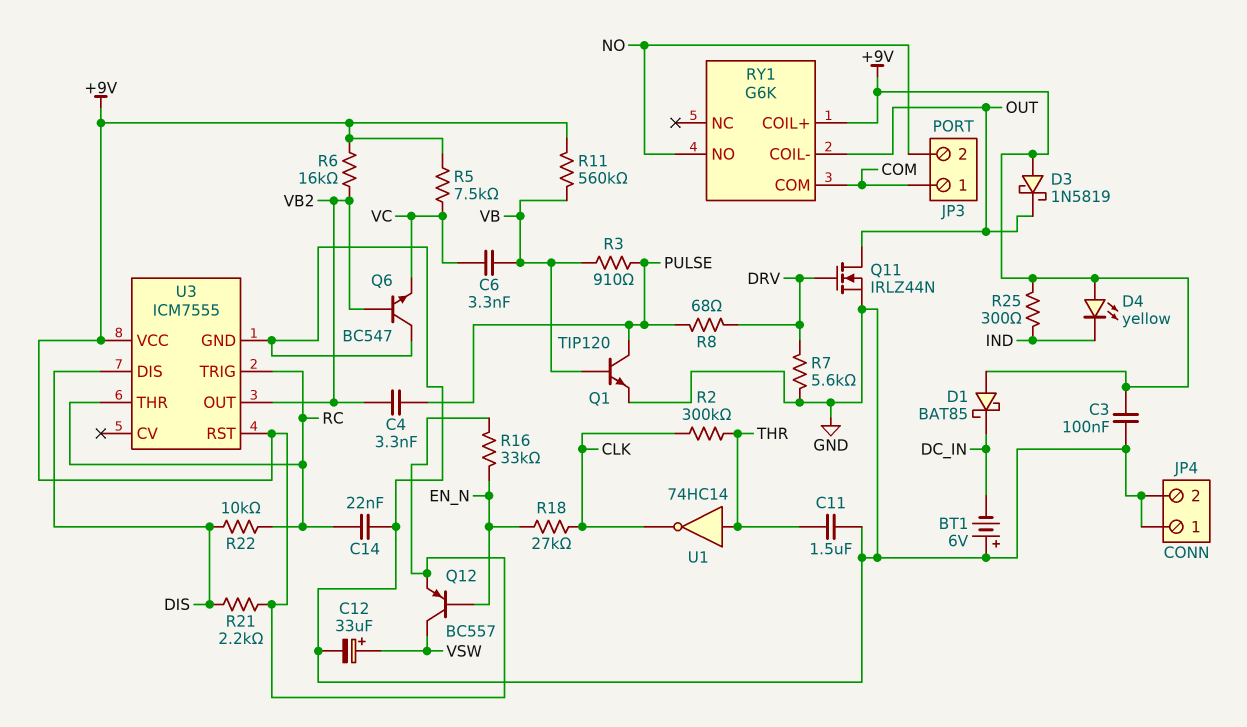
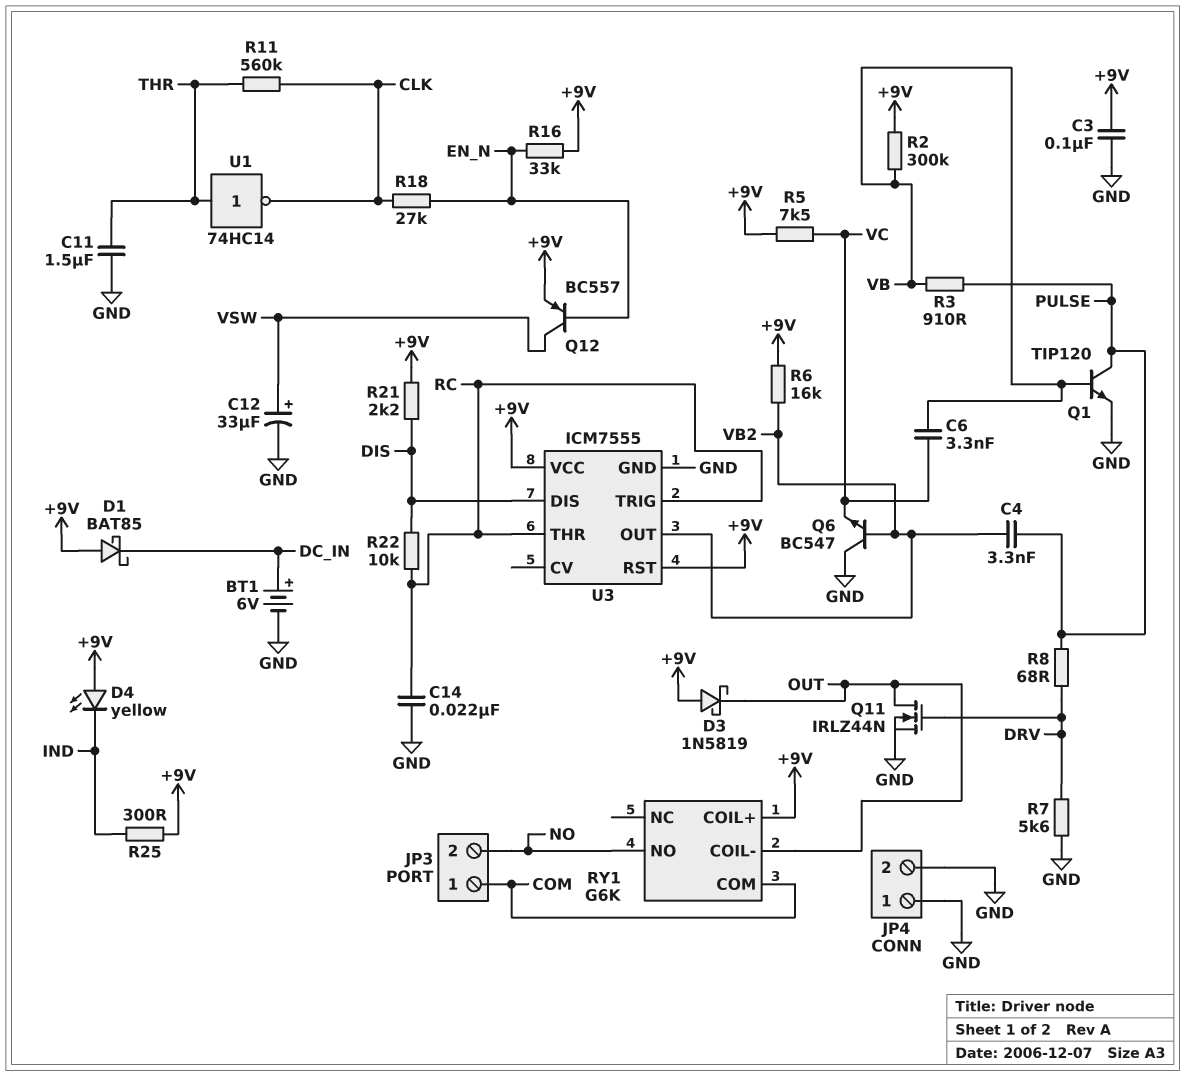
BT1: 6V (plus GND, minus DC_IN) -> 6V (plus DC_IN, minus GND)
R2: 300k (CLK, THR) -> 300k (+9V, VB)
R11: 560k (+9V, VB) -> 560k (CLK, THR)

